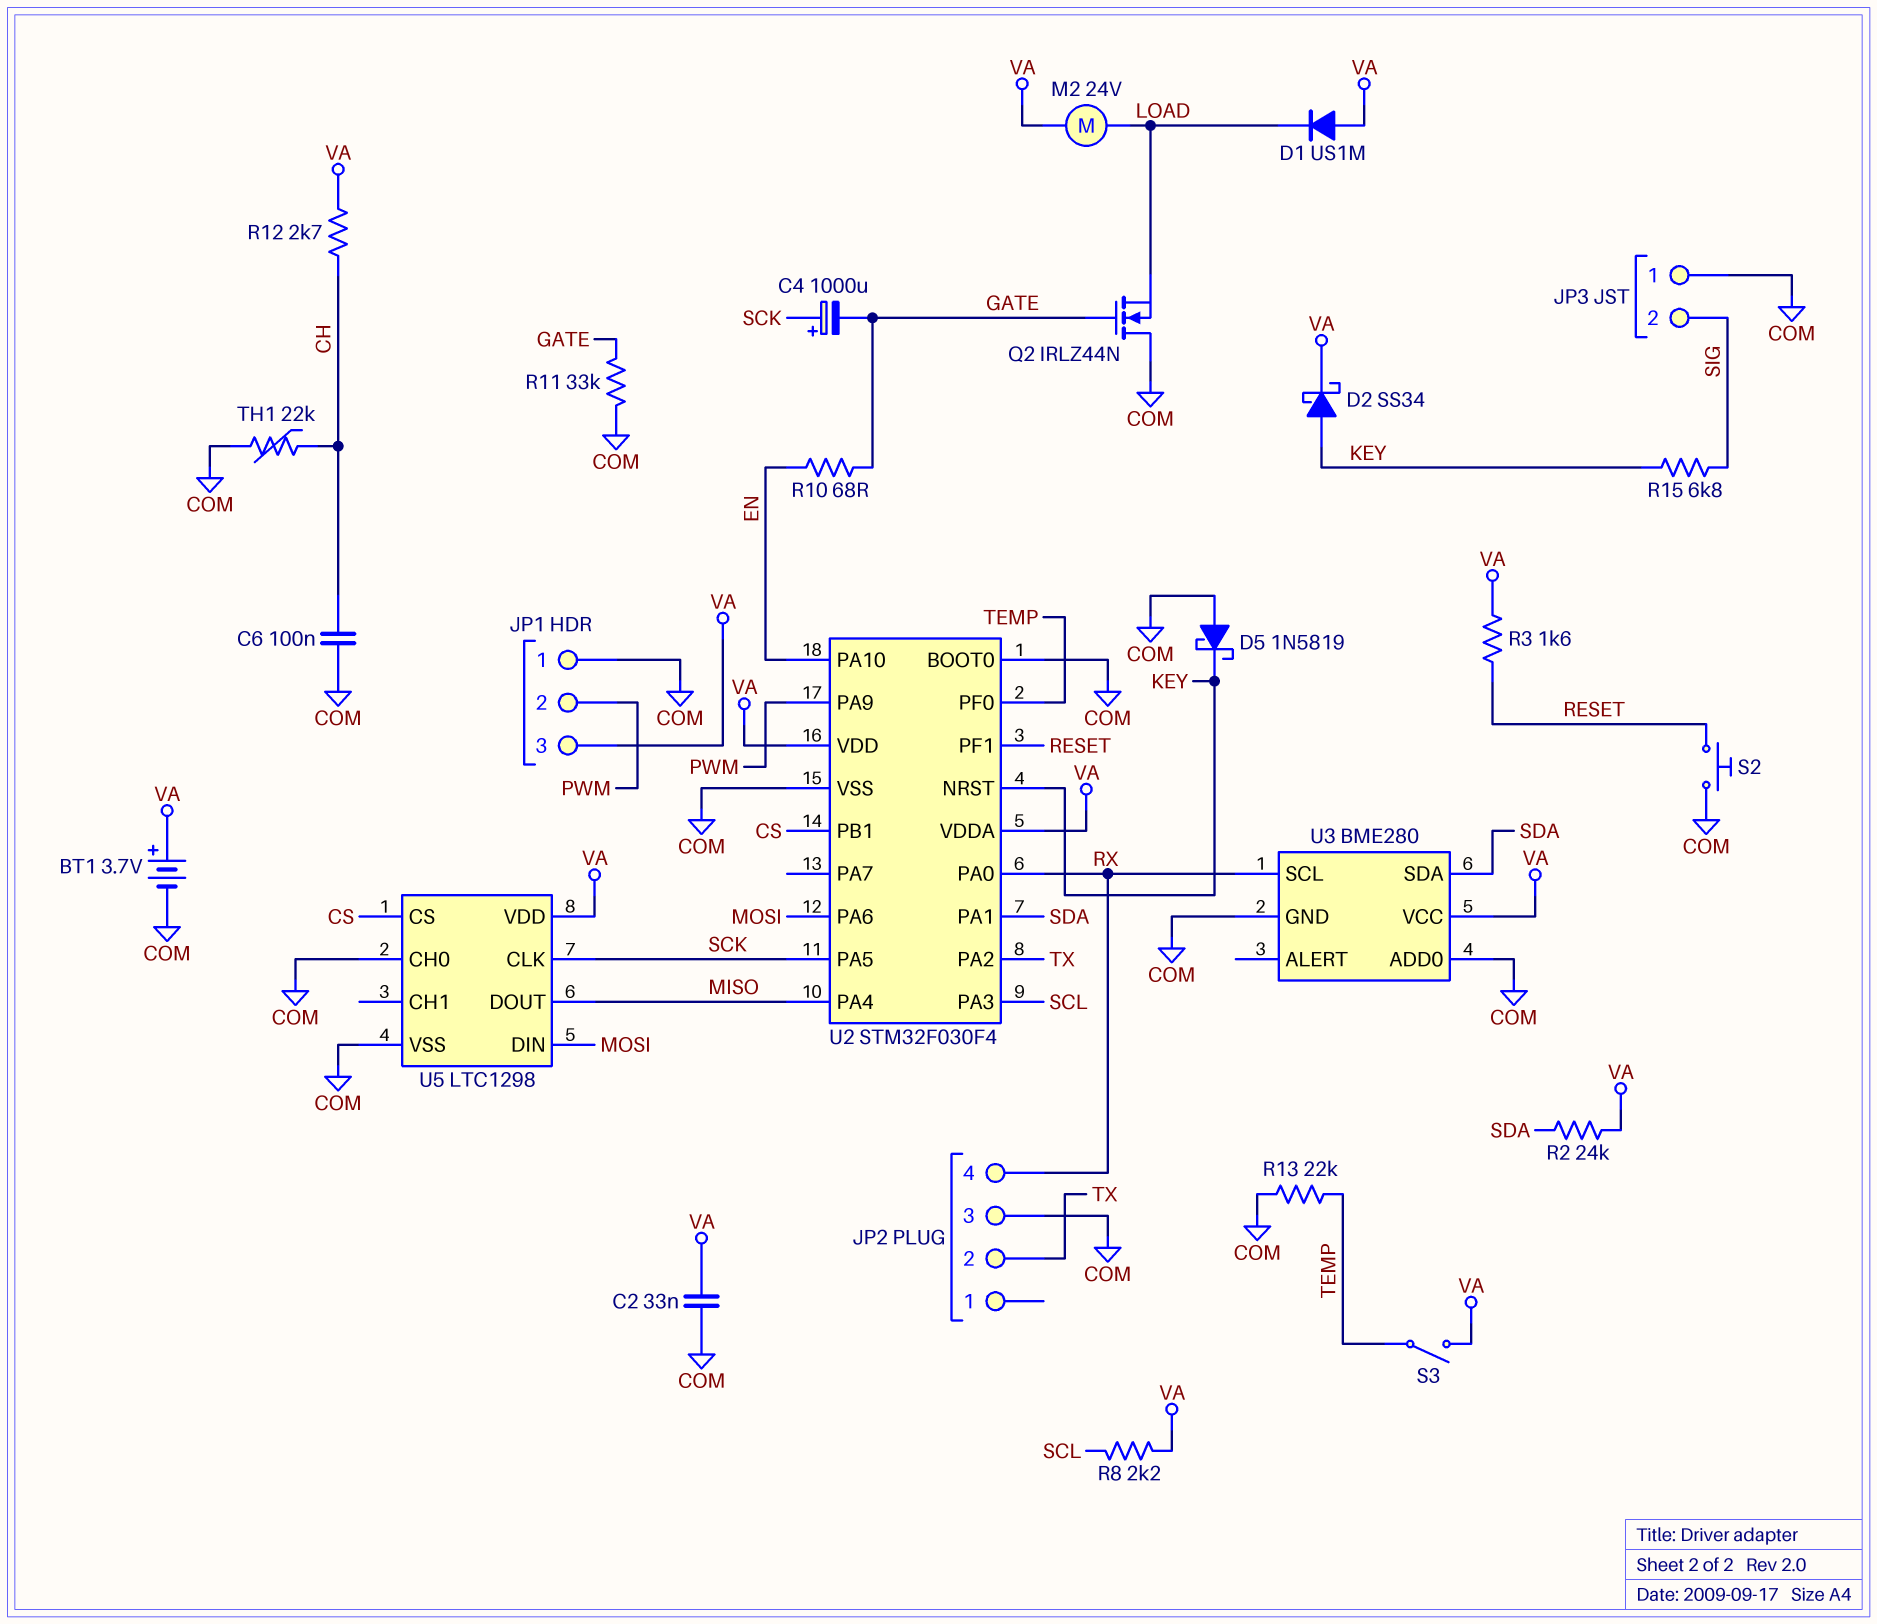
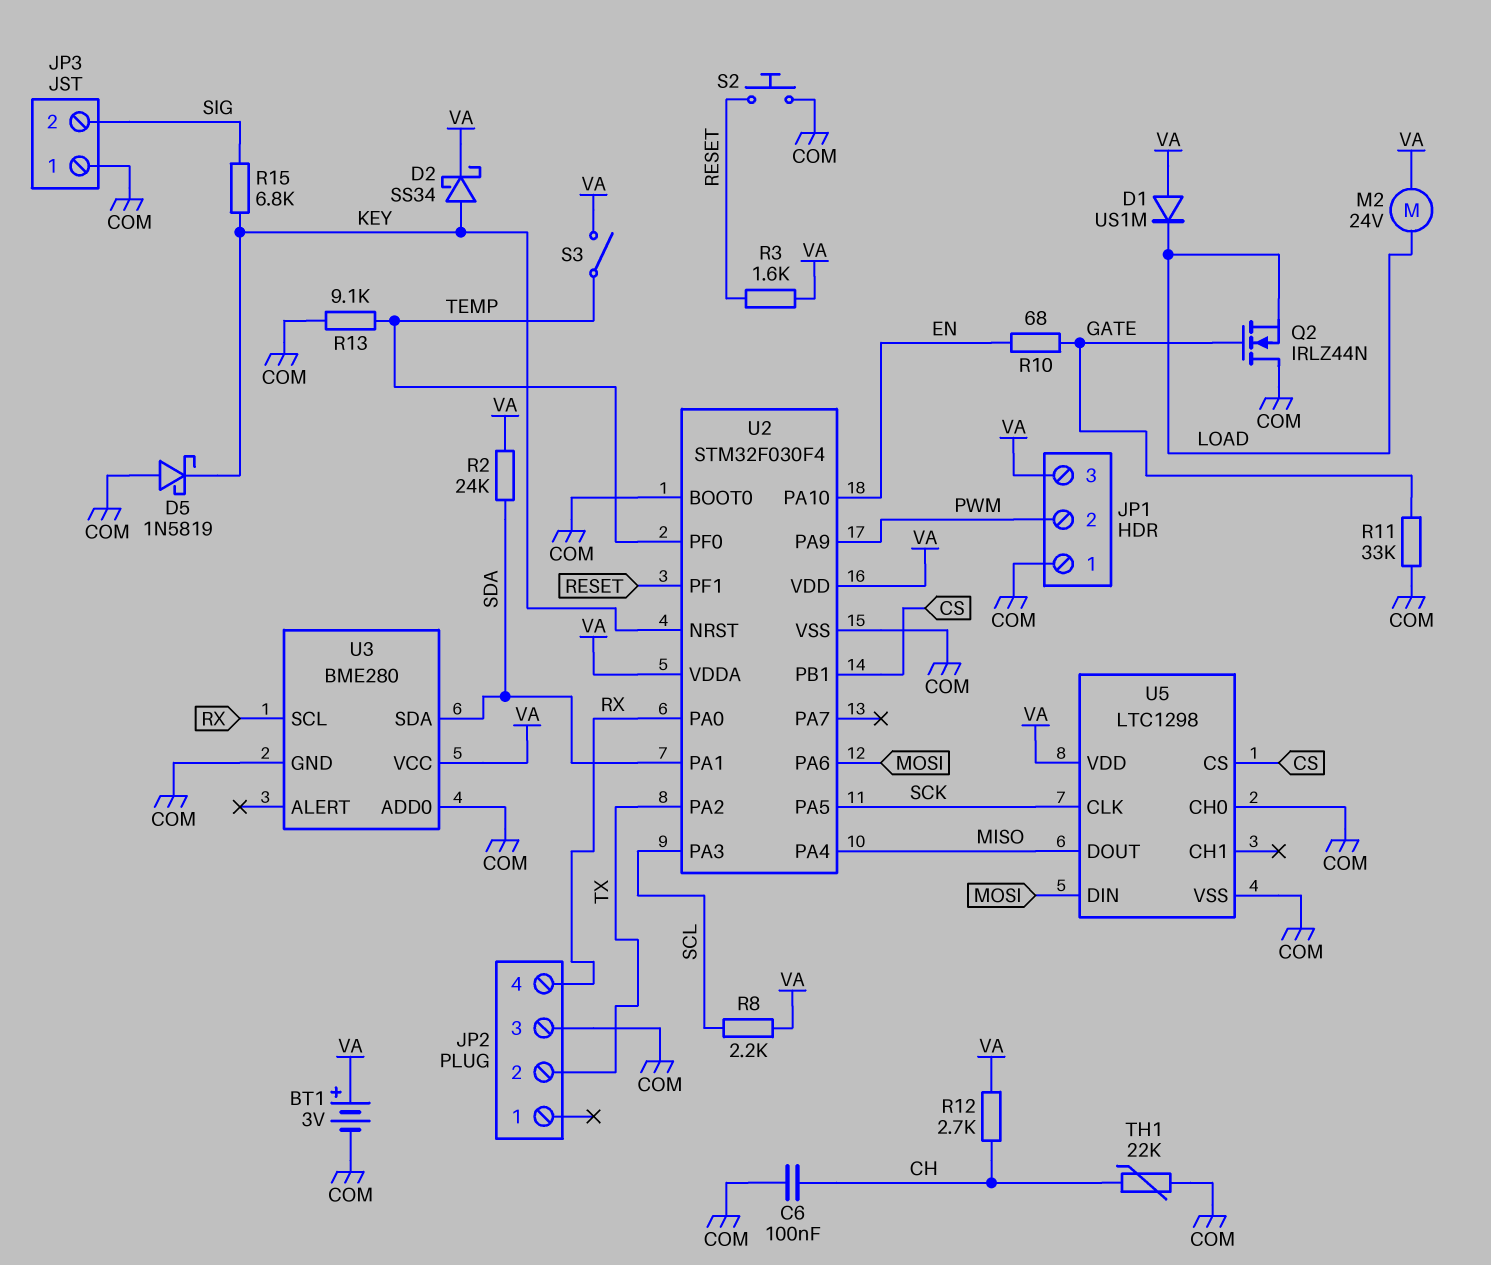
BT1: 3.7V (plus VA, minus COM) -> 3V (plus VA, minus COM)
C2: 33nF (COM, VA) -> none
C4: 1000uF (plus SCK, minus GATE) -> none
R13: 22k (COM, TEMP) -> 9.1k (COM, TEMP)

